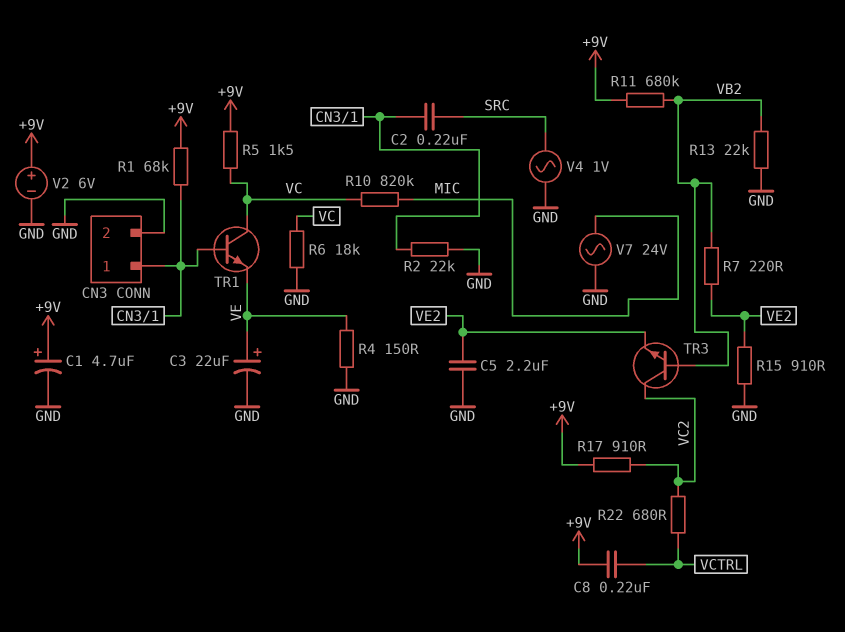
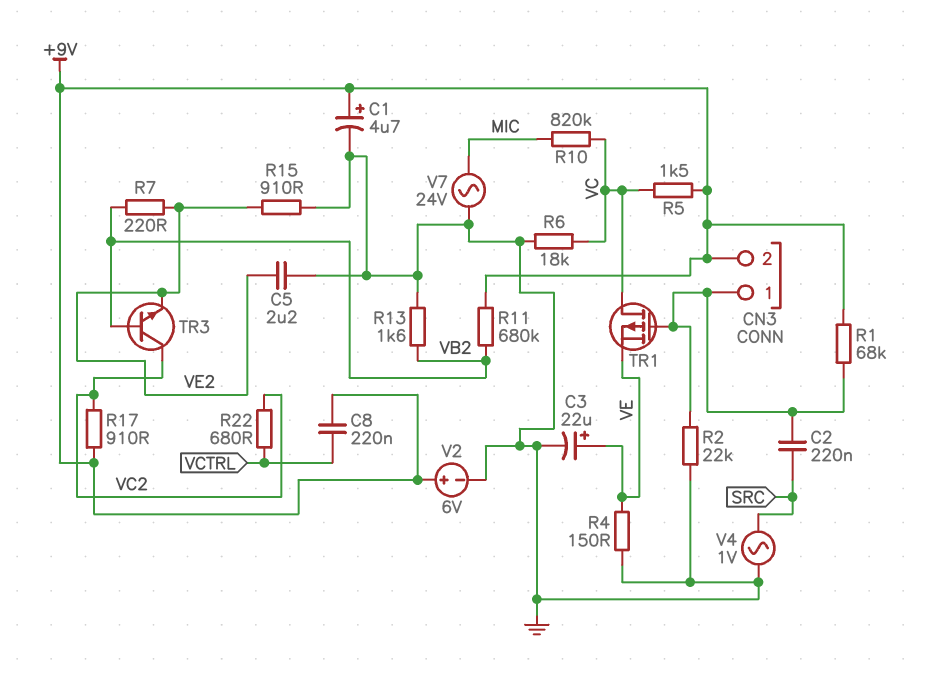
CN3 pin 2: GND -> +9V
R13: 22k (GND, VB2) -> 1.6k (GND, VB2)
TR1: NPN (B CN3/1, C VC, E VE) -> PMOS (G CN3/1, D VC, S VE)

